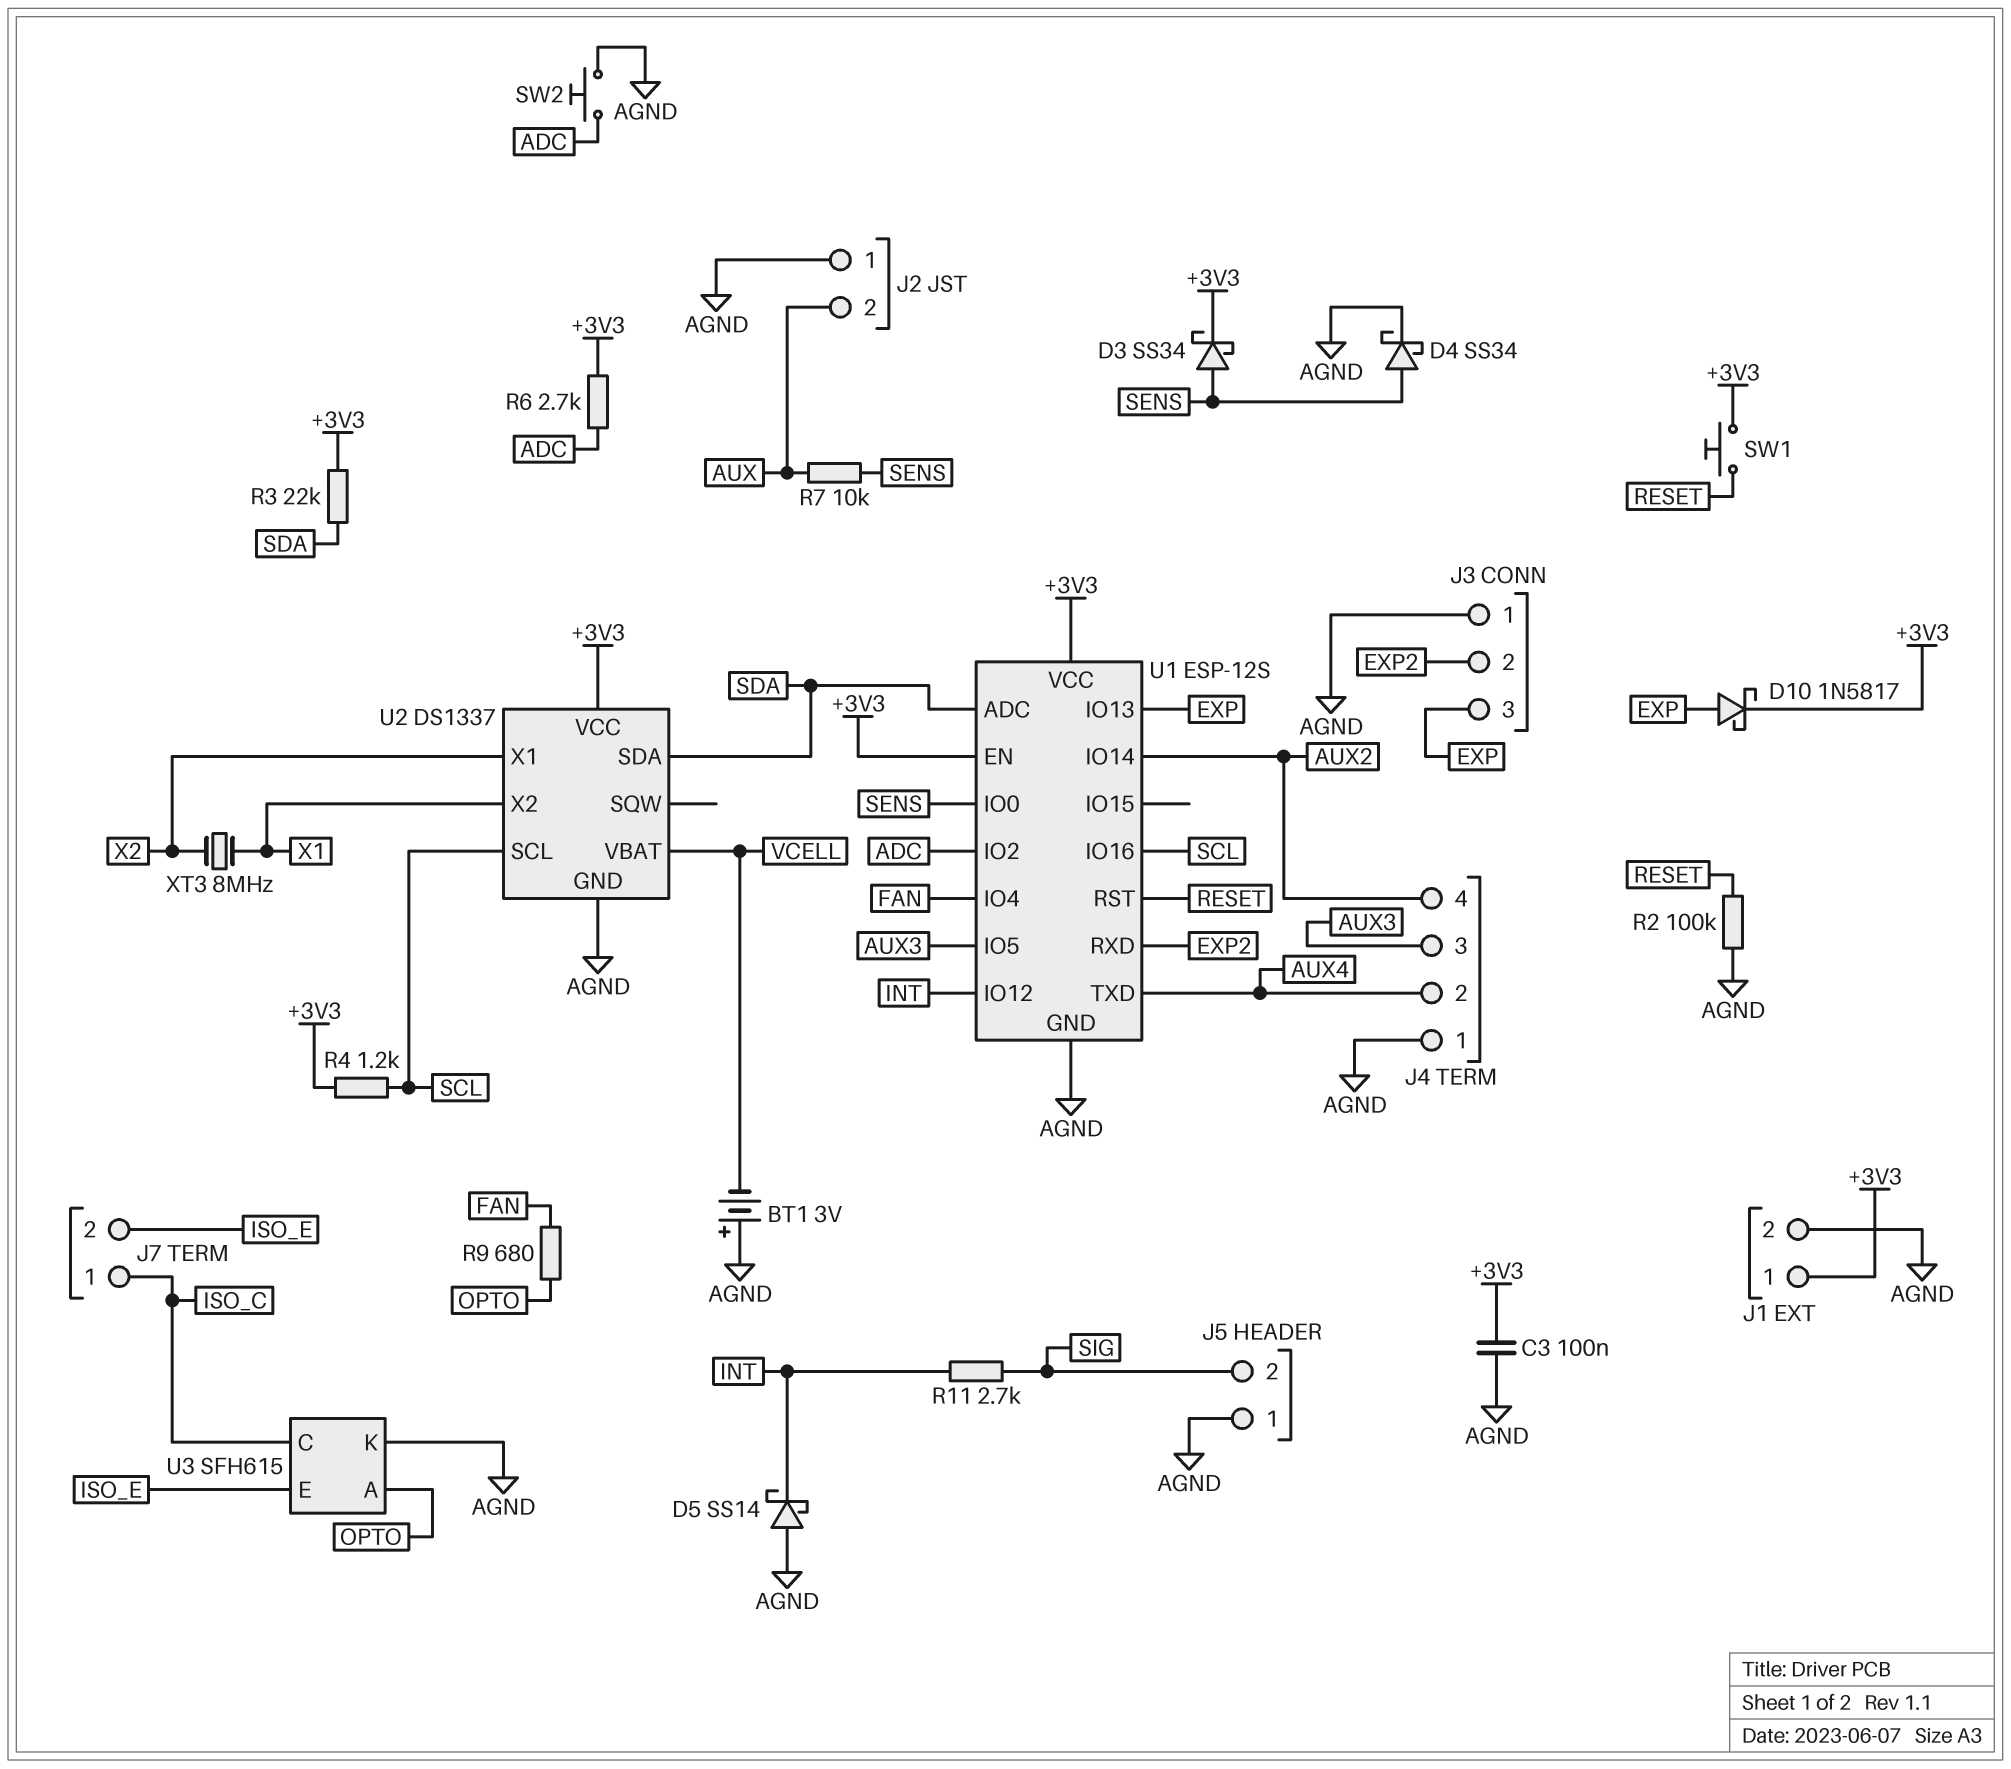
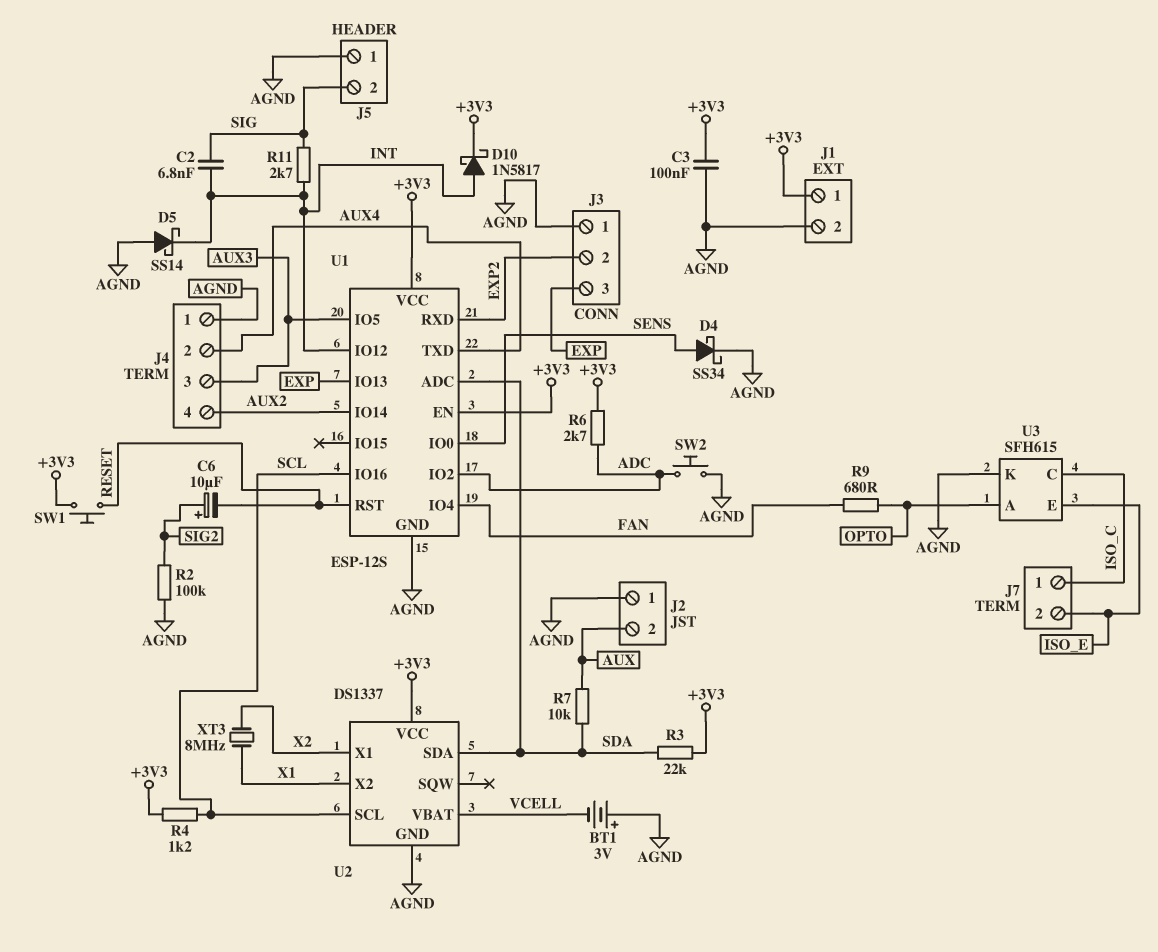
C2: none -> 6.8nF (INT, SIG)
C6: none -> 10uF (plus SIG2, minus RESET)
D3: schottky SS34 (A SENS, K +3V3) -> none
D10: schottky 1N5817 (A EXP, K +3V3) -> schottky 1N5817 (A INT, K +3V3)
R2: 100k (AGND, RESET) -> 100k (AGND, SIG2)
R7: 10k (AUX, SENS) -> 10k (AUX, SDA)

